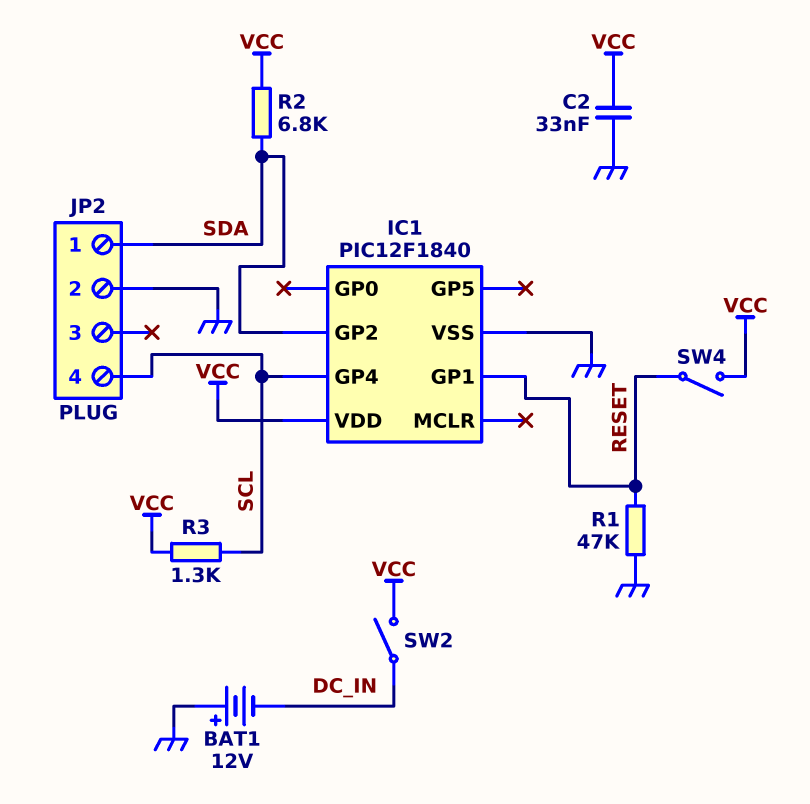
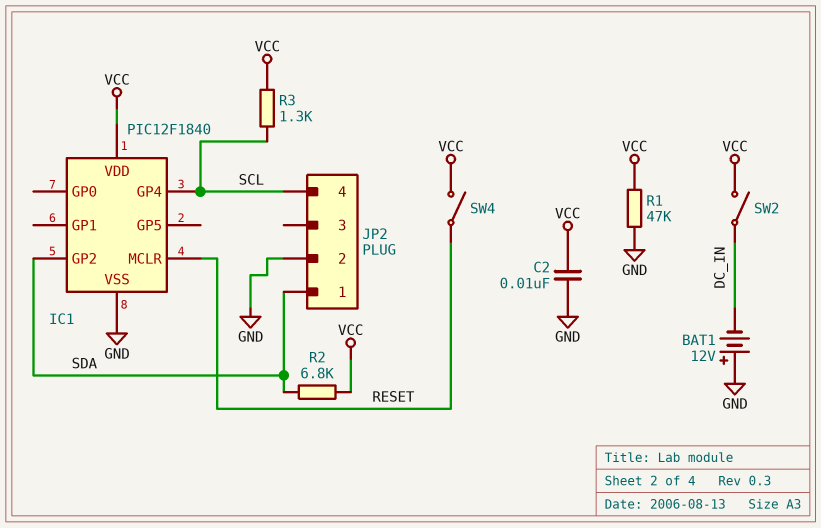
C2: 33nF (GND, VCC) -> 10nF (GND, VCC)
IC1 pin GP1: RESET -> none
IC1 pin MCLR: none -> RESET
R1: 47k (GND, RESET) -> 47k (GND, VCC)

